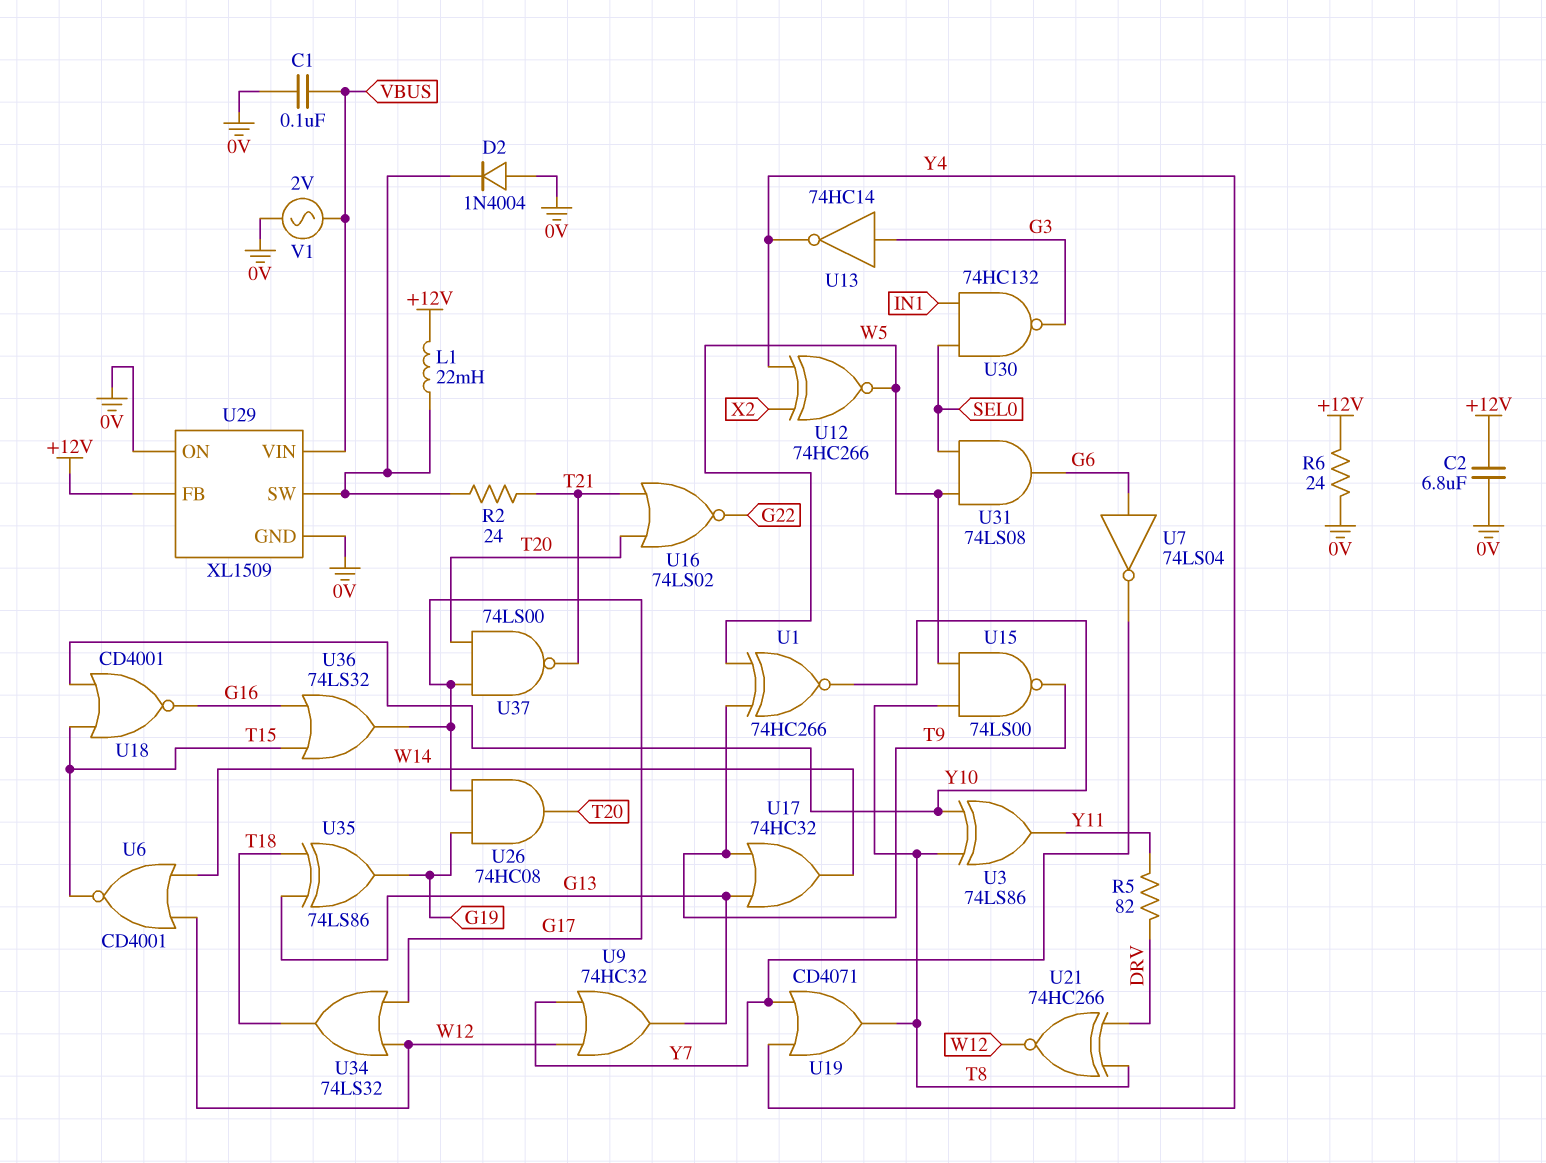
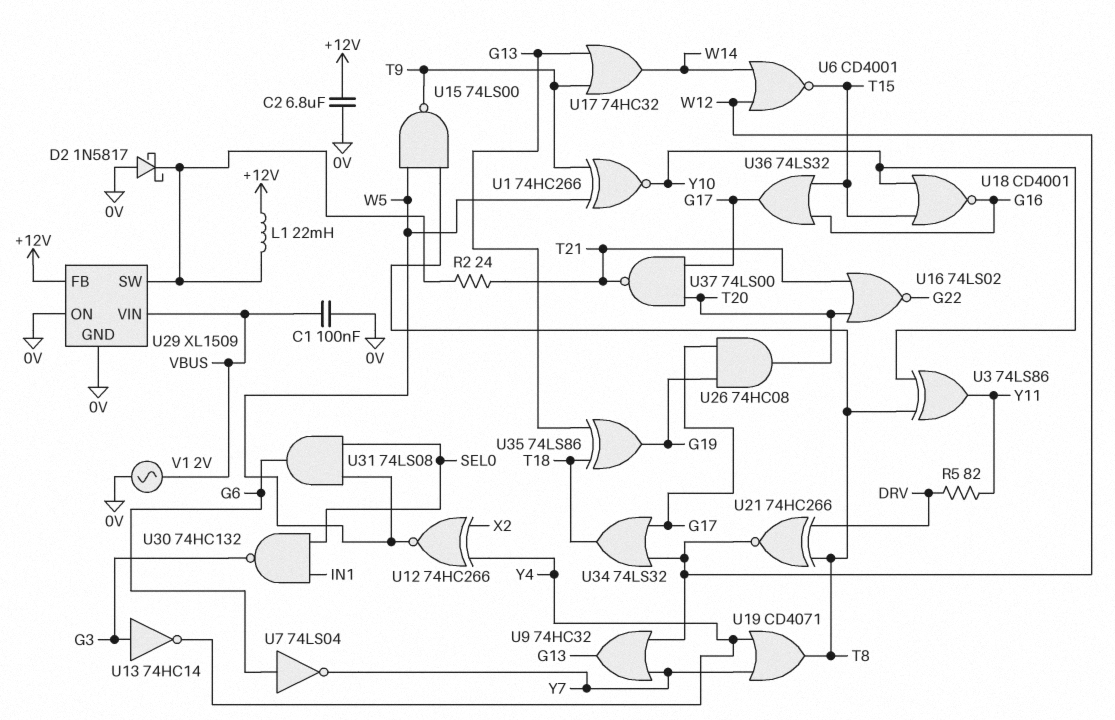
D2: diode 1N4004 (A 0V, K U29/SW) -> schottky 1N5817 (A 0V, K U29/SW)
R6: 24 (+12V, 0V) -> none

